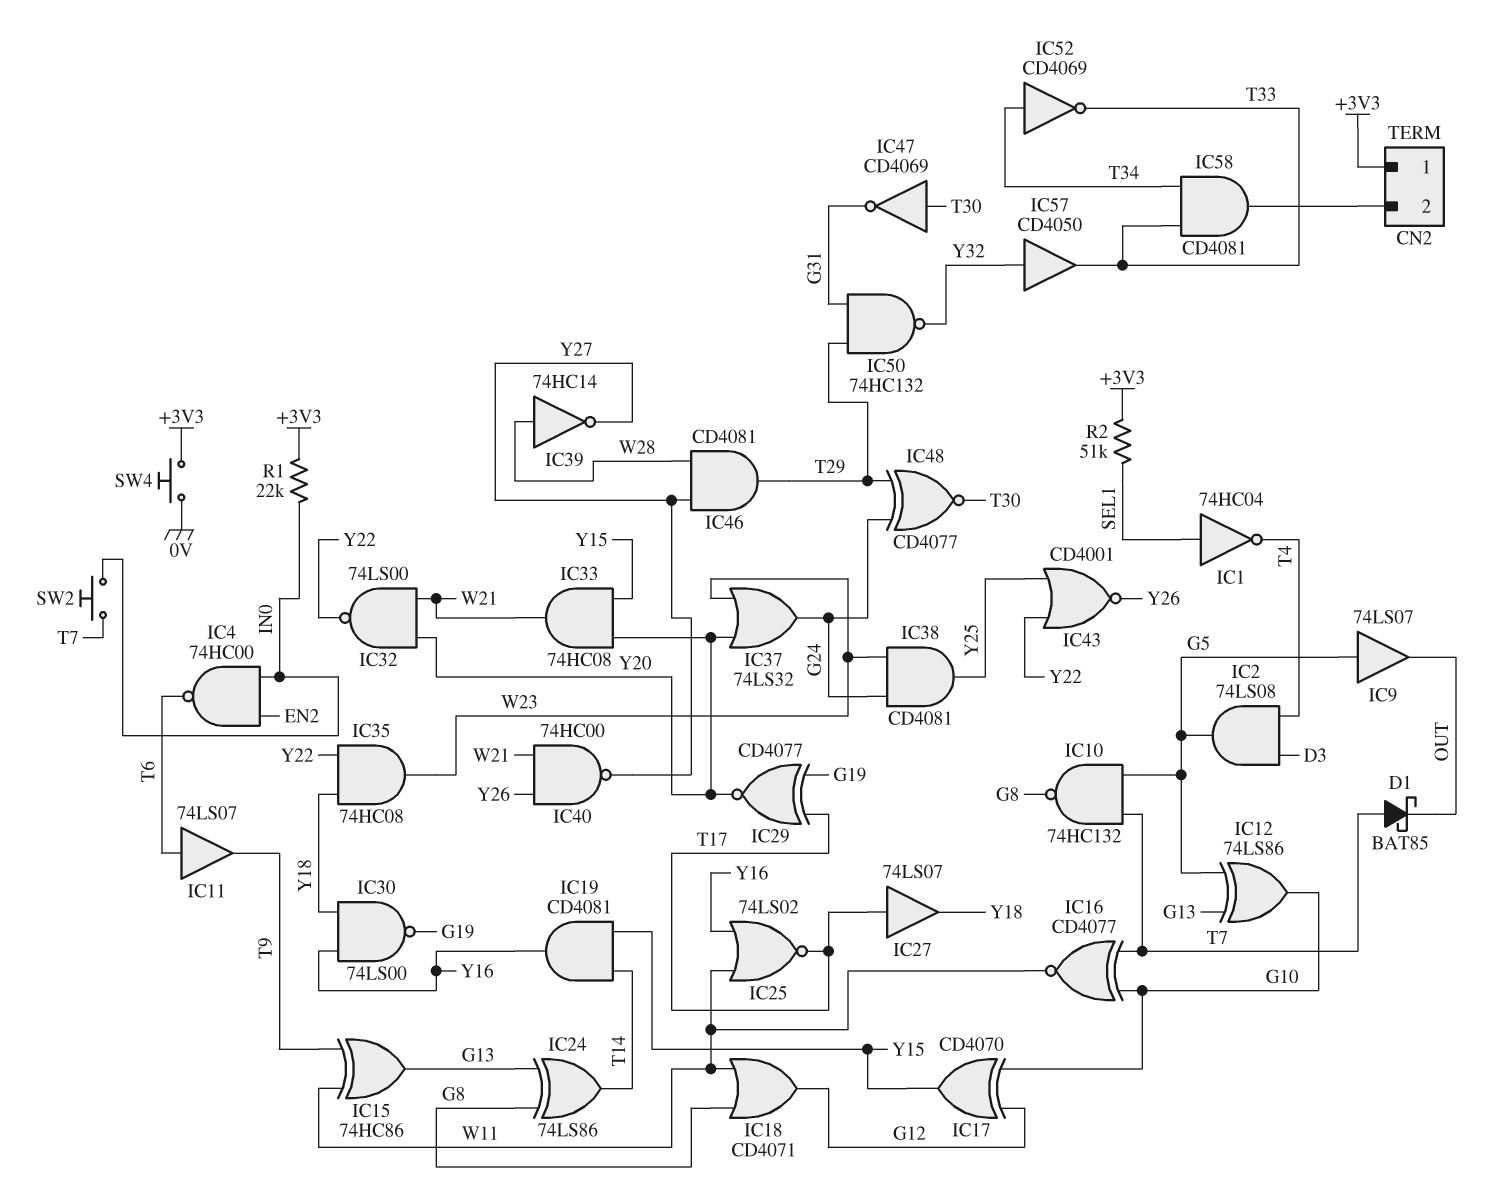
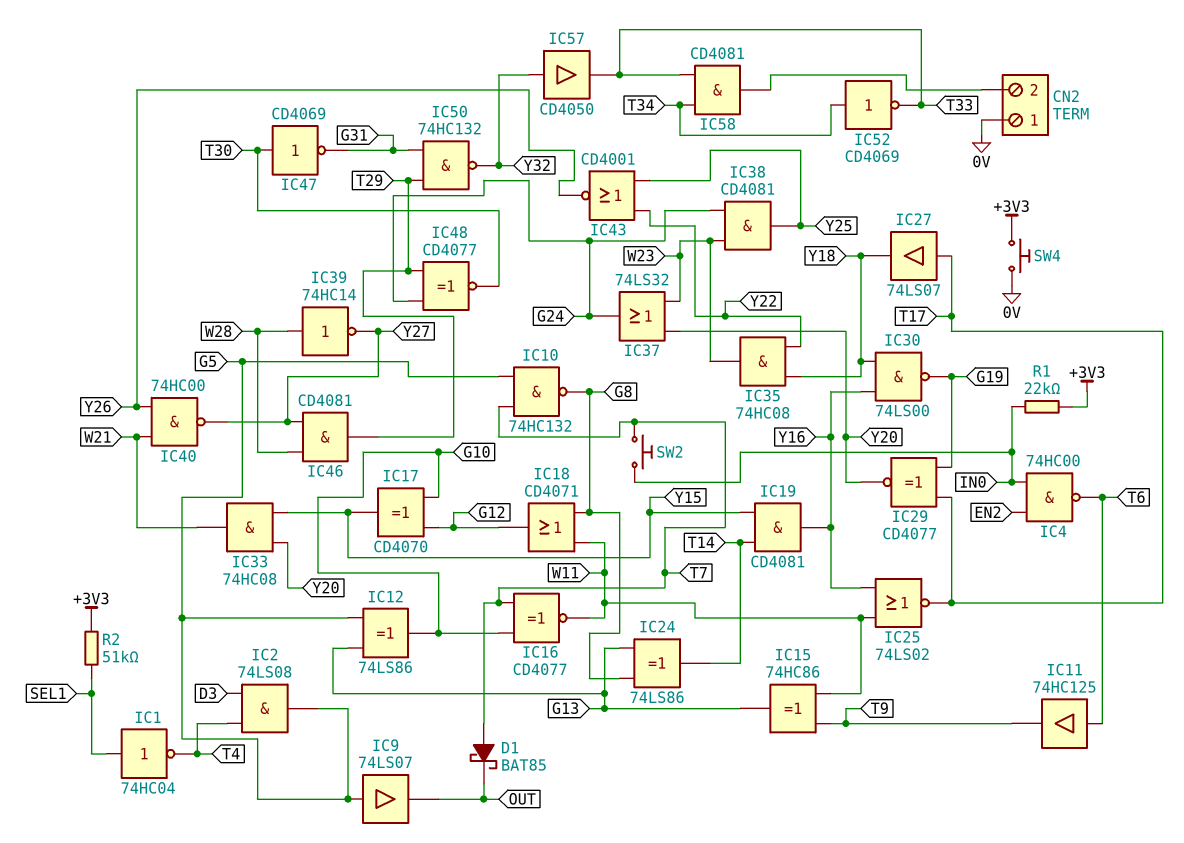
CN2 pin 1: +3V3 -> 0V
IC11: buffer 74LS07 (in T6, out T9) -> buffer 74HC125 (in T6, out T9)
IC32: NAND 74LS00 (in W21, in Y20, out Y22) -> none

